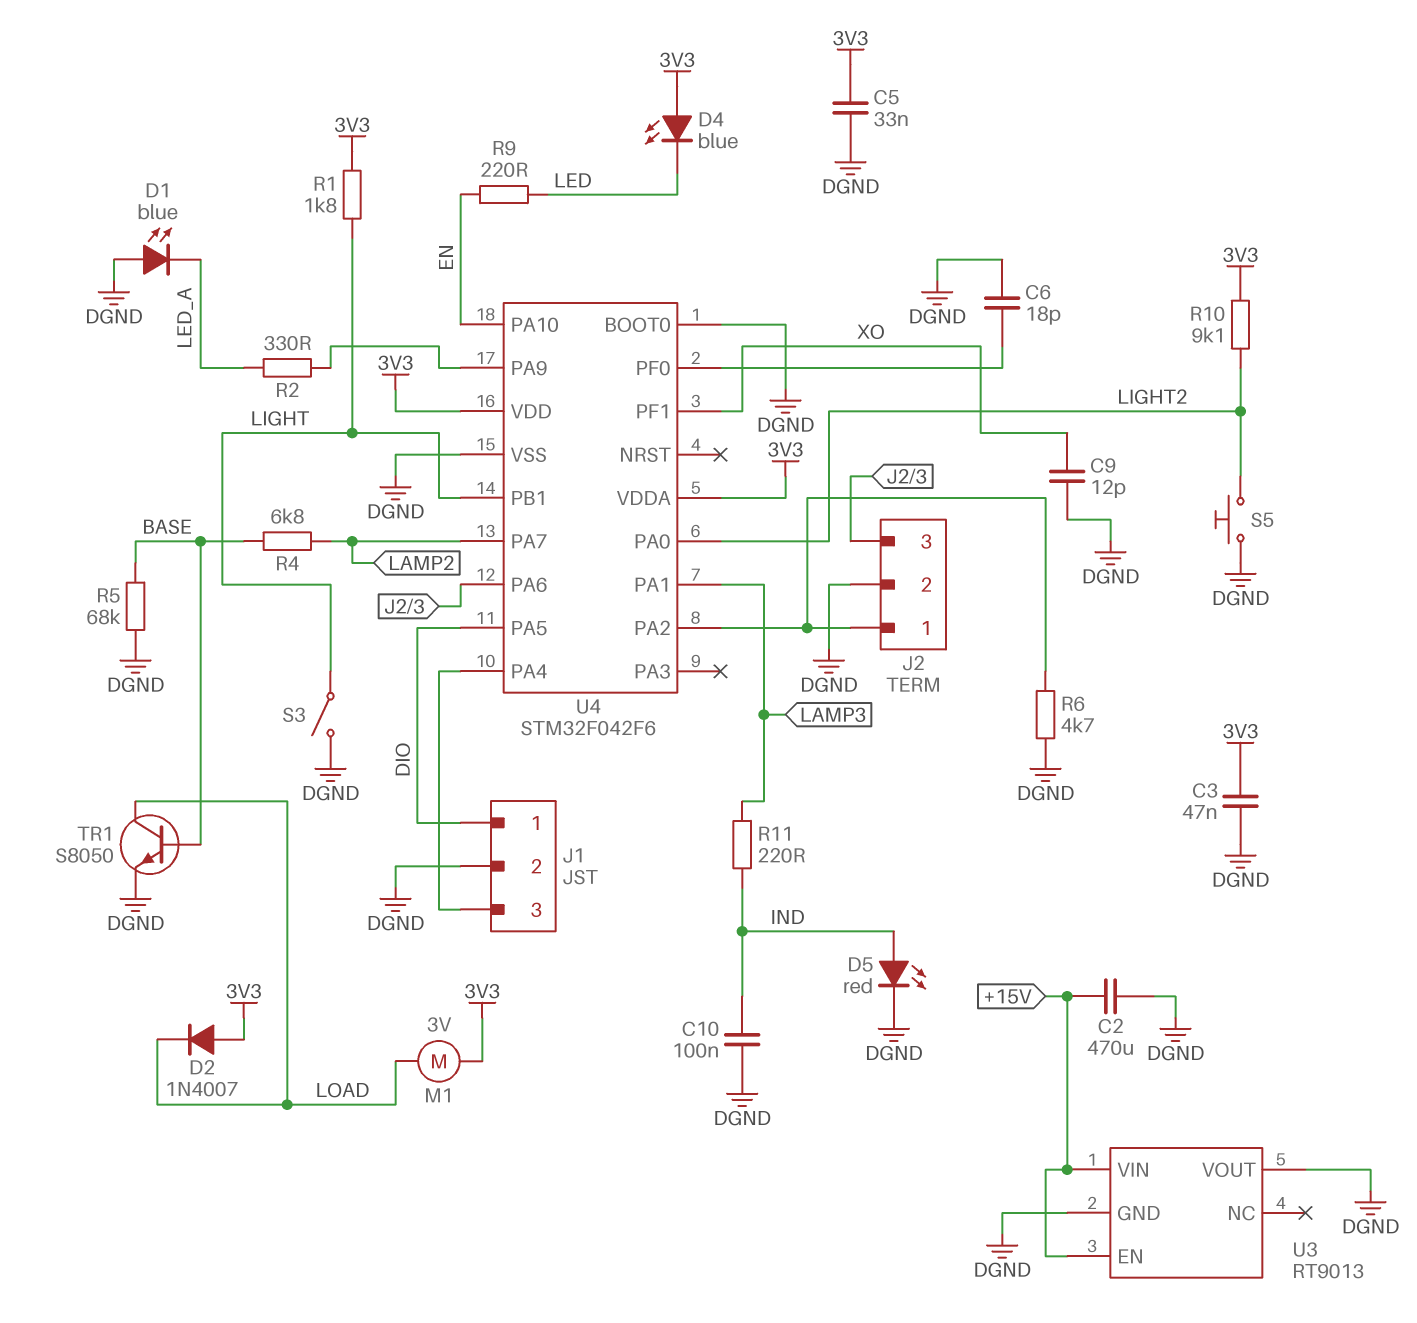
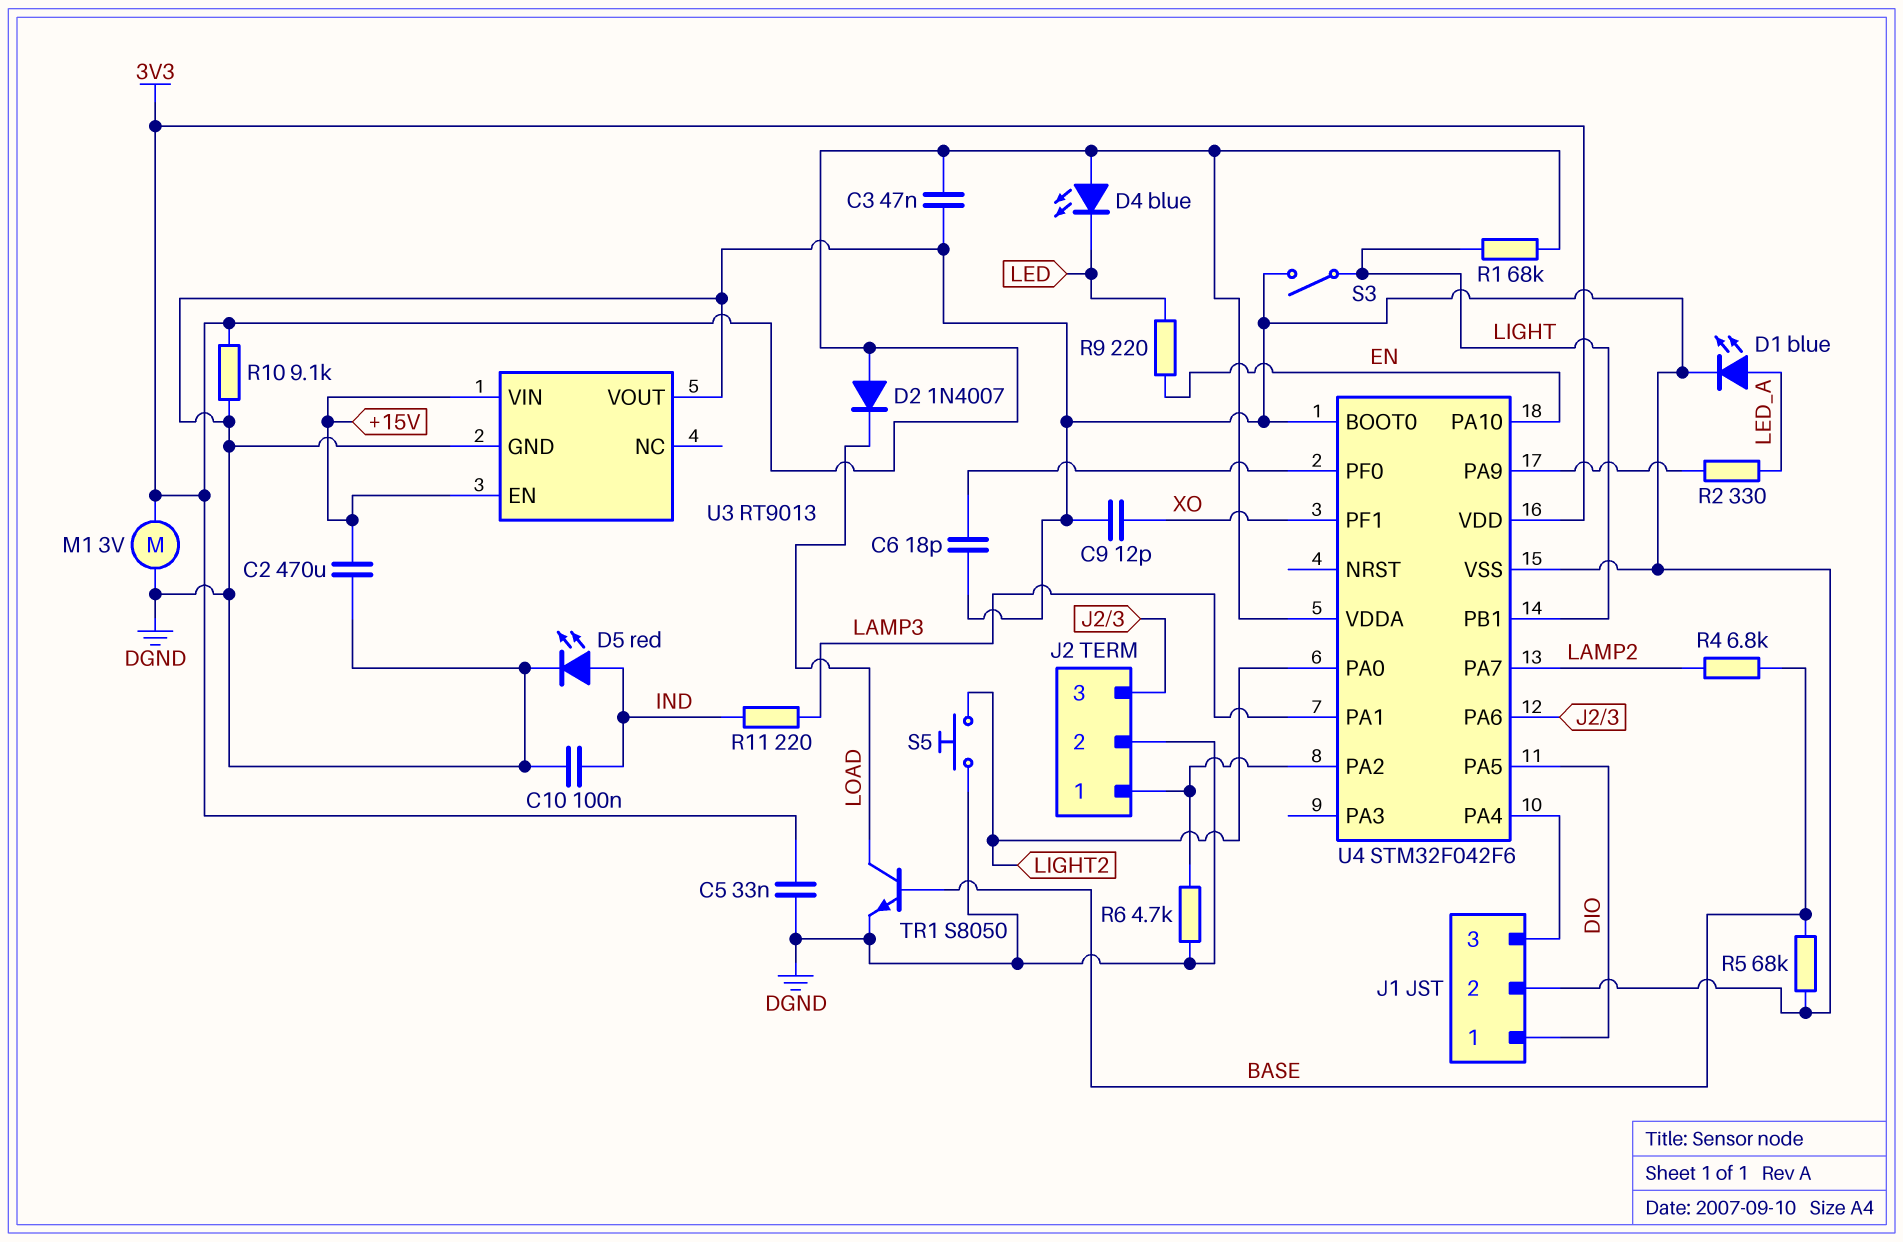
D1: LED blue (A DGND, K LED_A) -> LED blue (A LED_A, K DGND)
M1: motor 3V (3V3, LOAD) -> motor 3V (3V3, DGND)
R1: 1.8k (3V3, LIGHT) -> 68k (3V3, LIGHT)
R10: 9.1k (3V3, LIGHT2) -> 9.1k (3V3, DGND)

